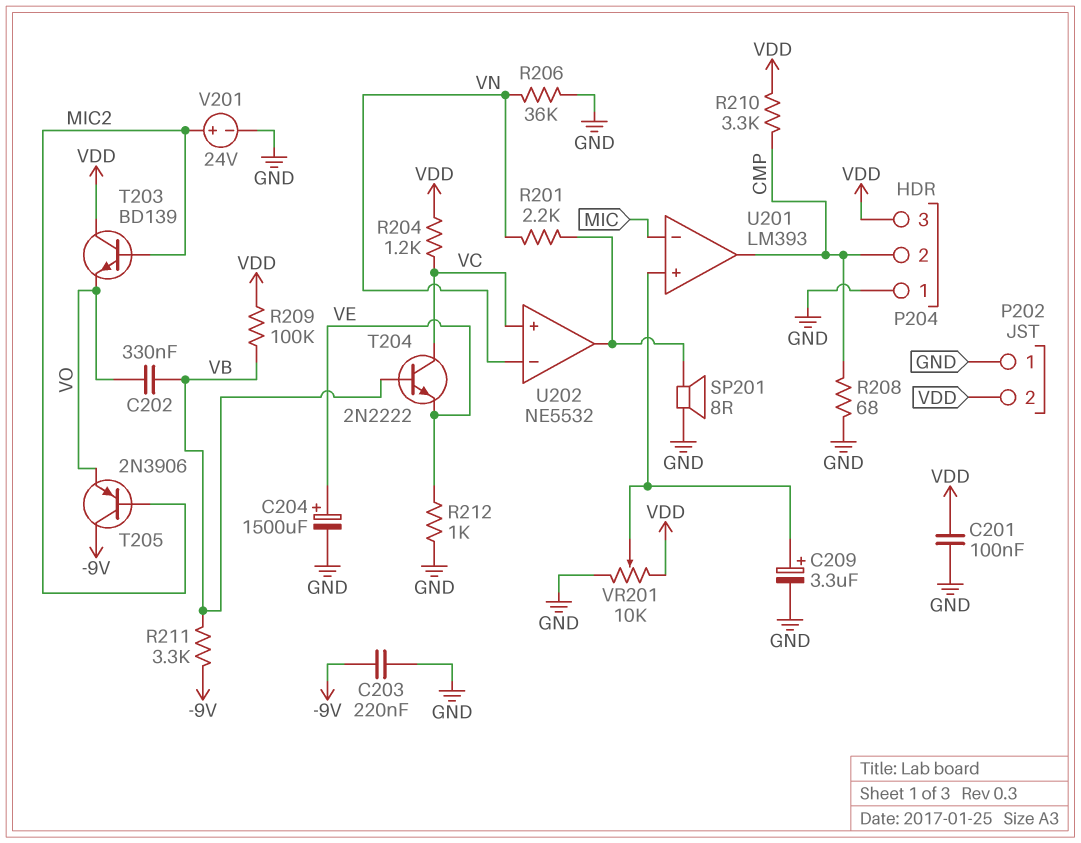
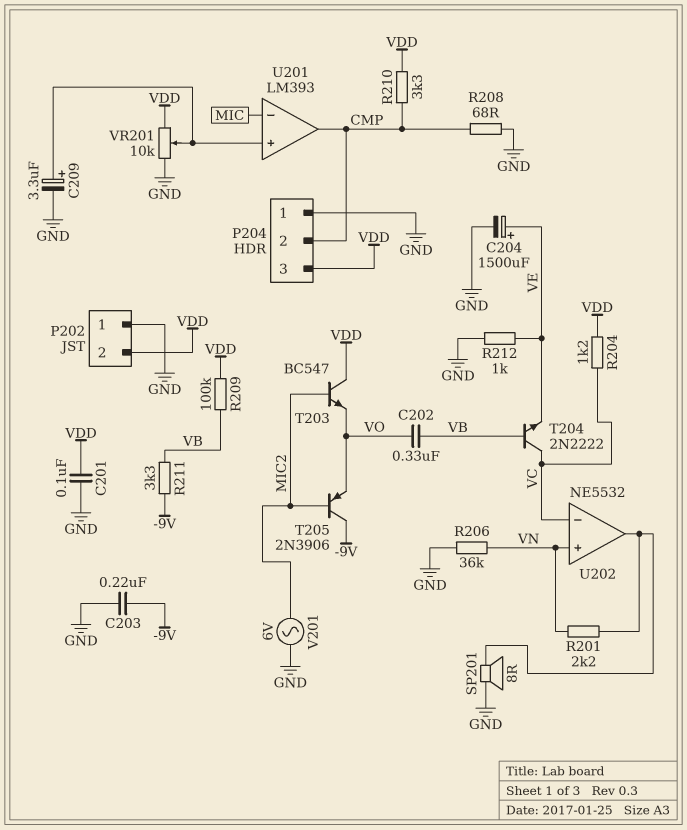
T203: NPN BD139 (B MIC2, C VDD, E VO) -> NPN BC547 (B MIC2, C VDD, E VO)
U202 pin in+: VC -> VN
U202 pin in-: VN -> VC
V201: 24V (plus MIC2, minus GND) -> AC 6V (GND, MIC2)

